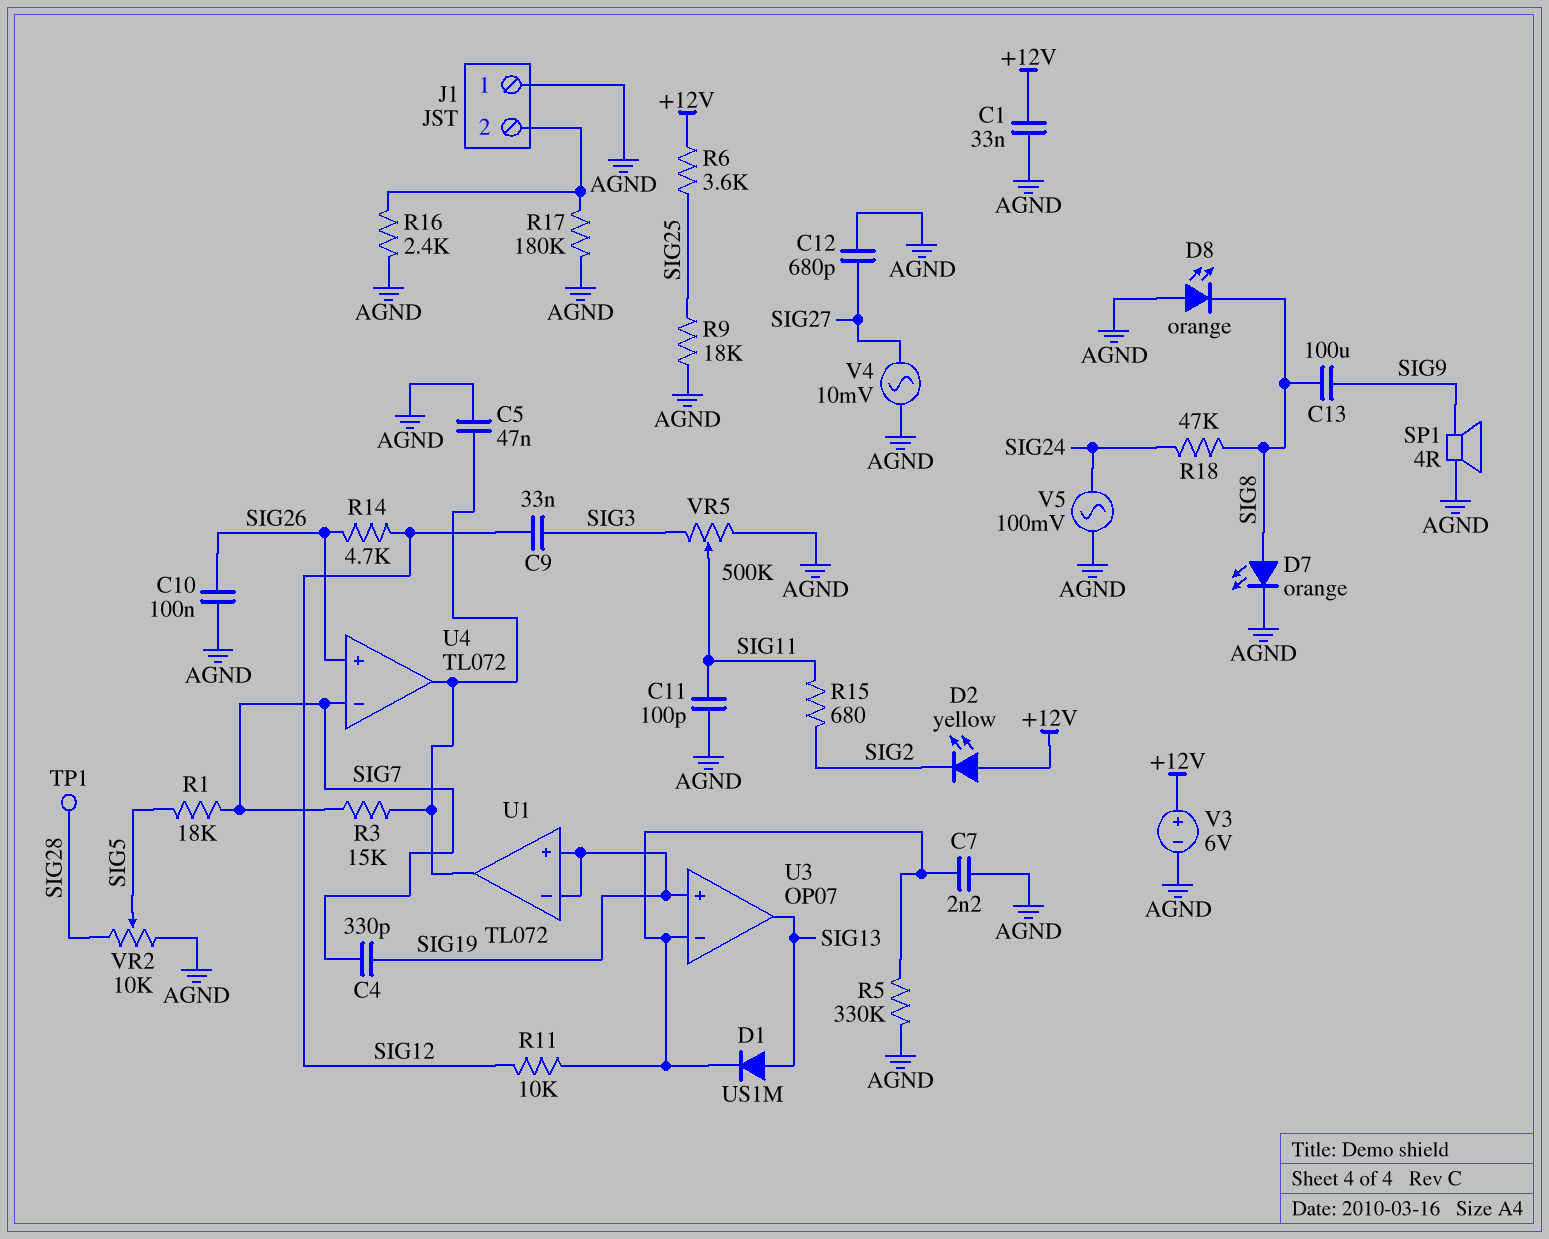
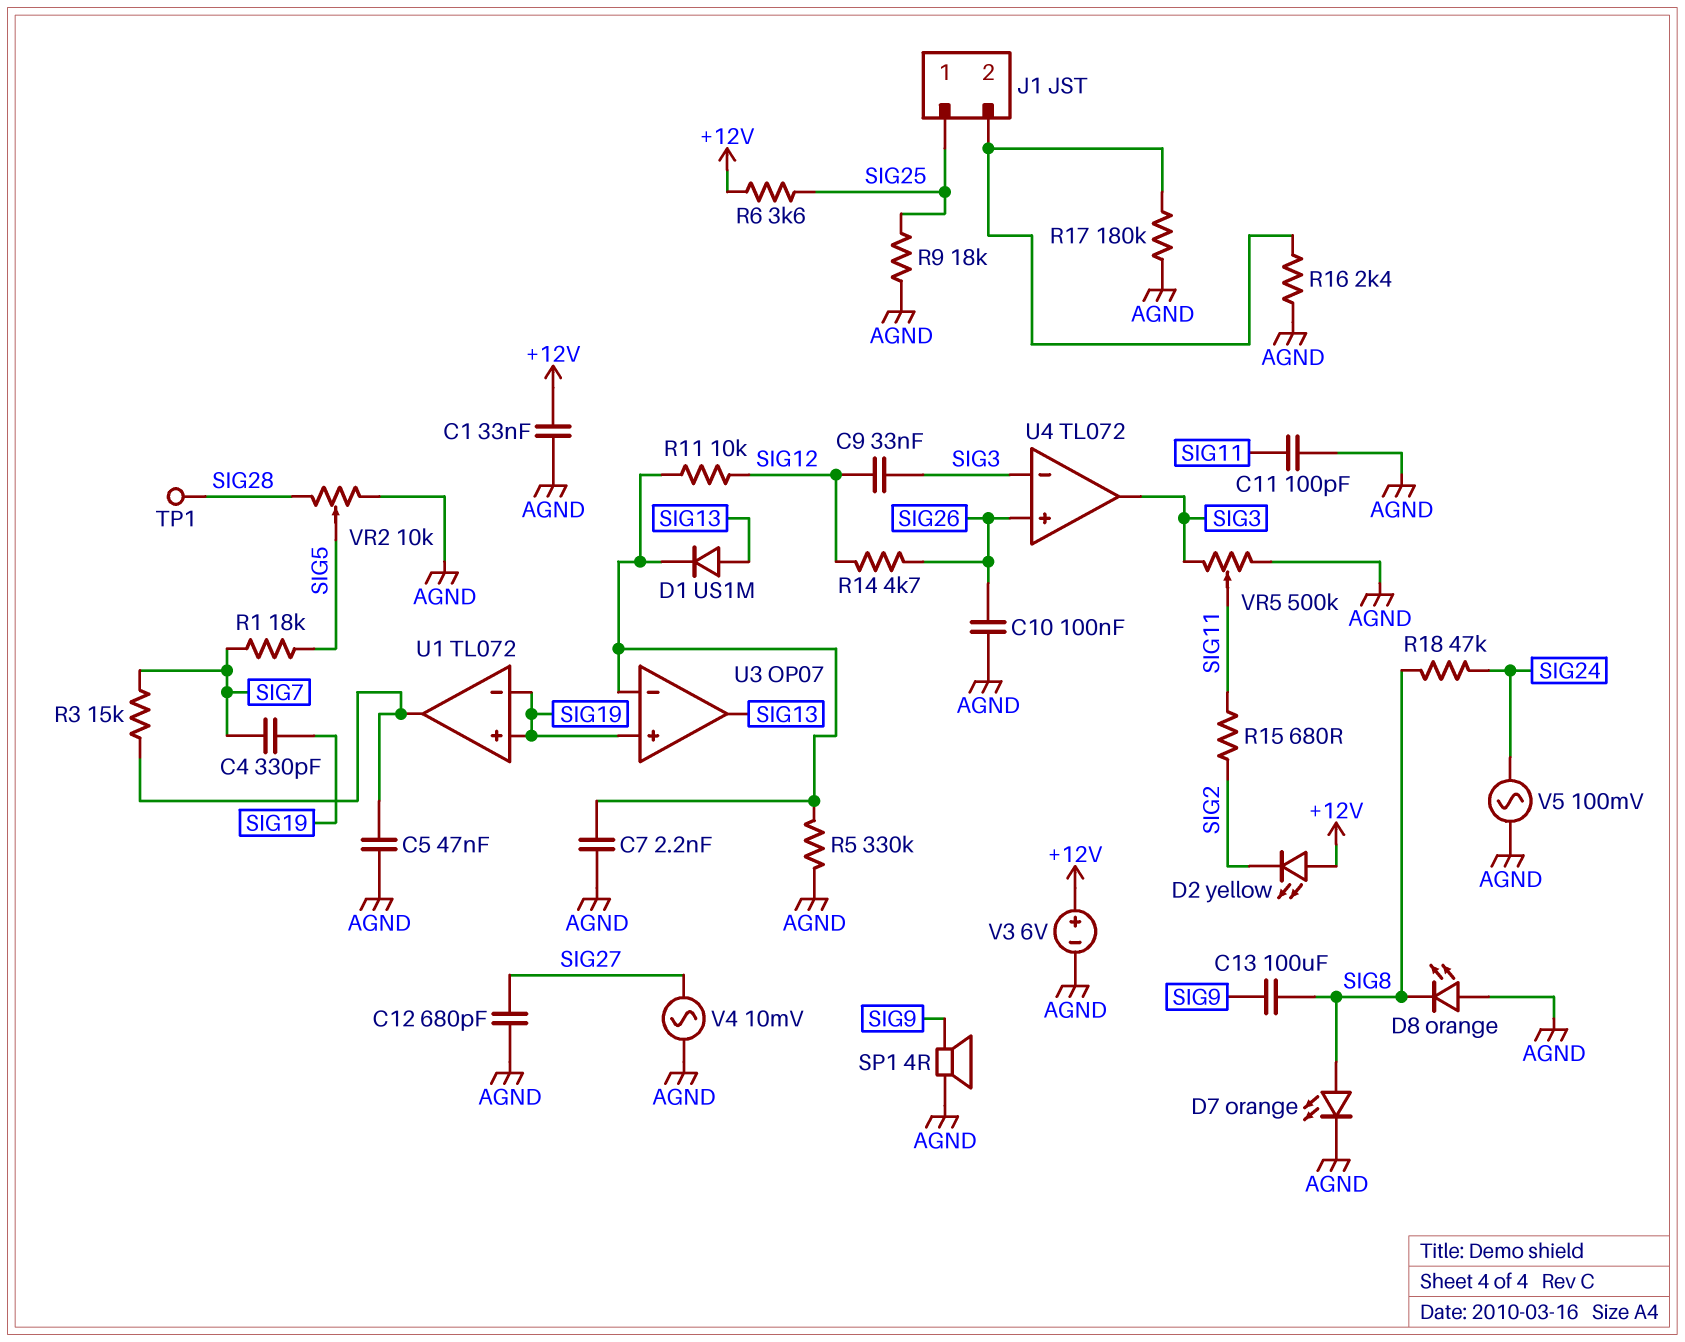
J1 pin 1: AGND -> SIG25
U4 pin in-: SIG7 -> SIG3
U4 pin out: U1/out -> SIG3

